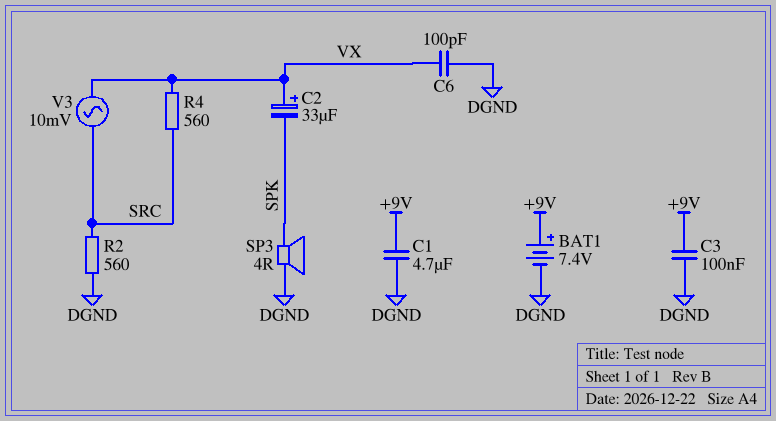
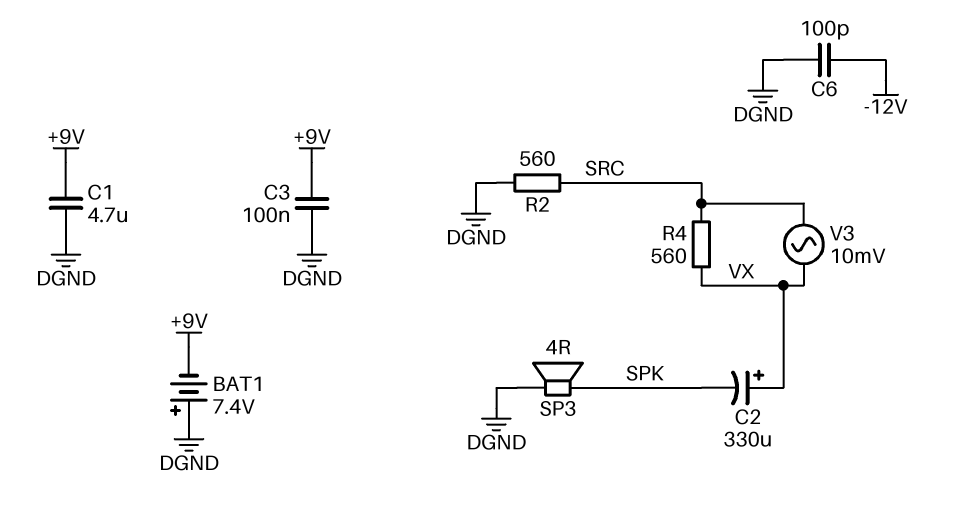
BAT1: 7.4V (plus +9V, minus DGND) -> 7.4V (plus DGND, minus +9V)
C2: 33uF (plus VX, minus SPK) -> 330uF (plus VX, minus SPK)
C6: 100pF (DGND, VX) -> 100pF (-12V, DGND)

